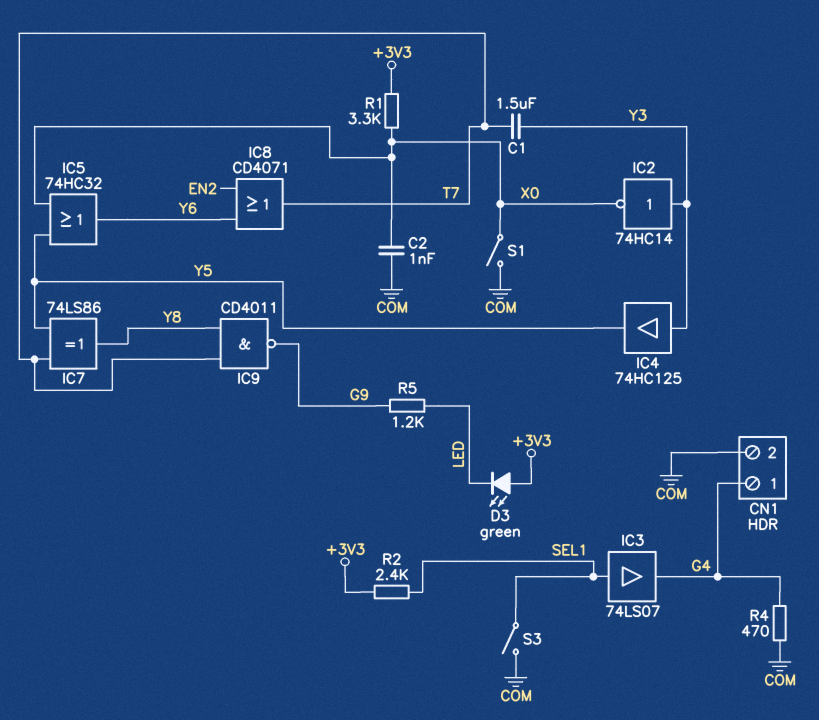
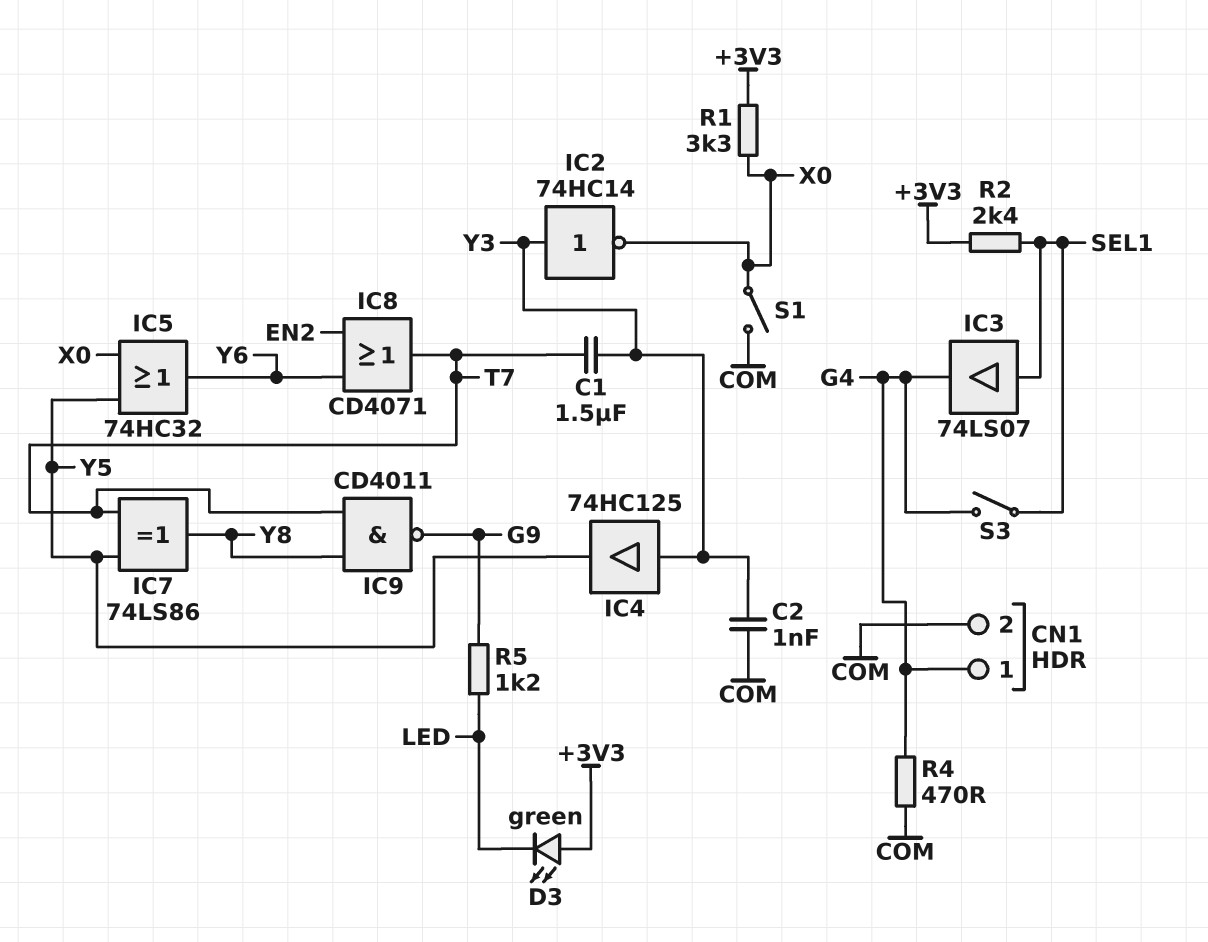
C2: 1nF (COM, X0) -> 1nF (COM, Y3)
S3: switch (COM, SEL1) -> switch (G4, SEL1)

